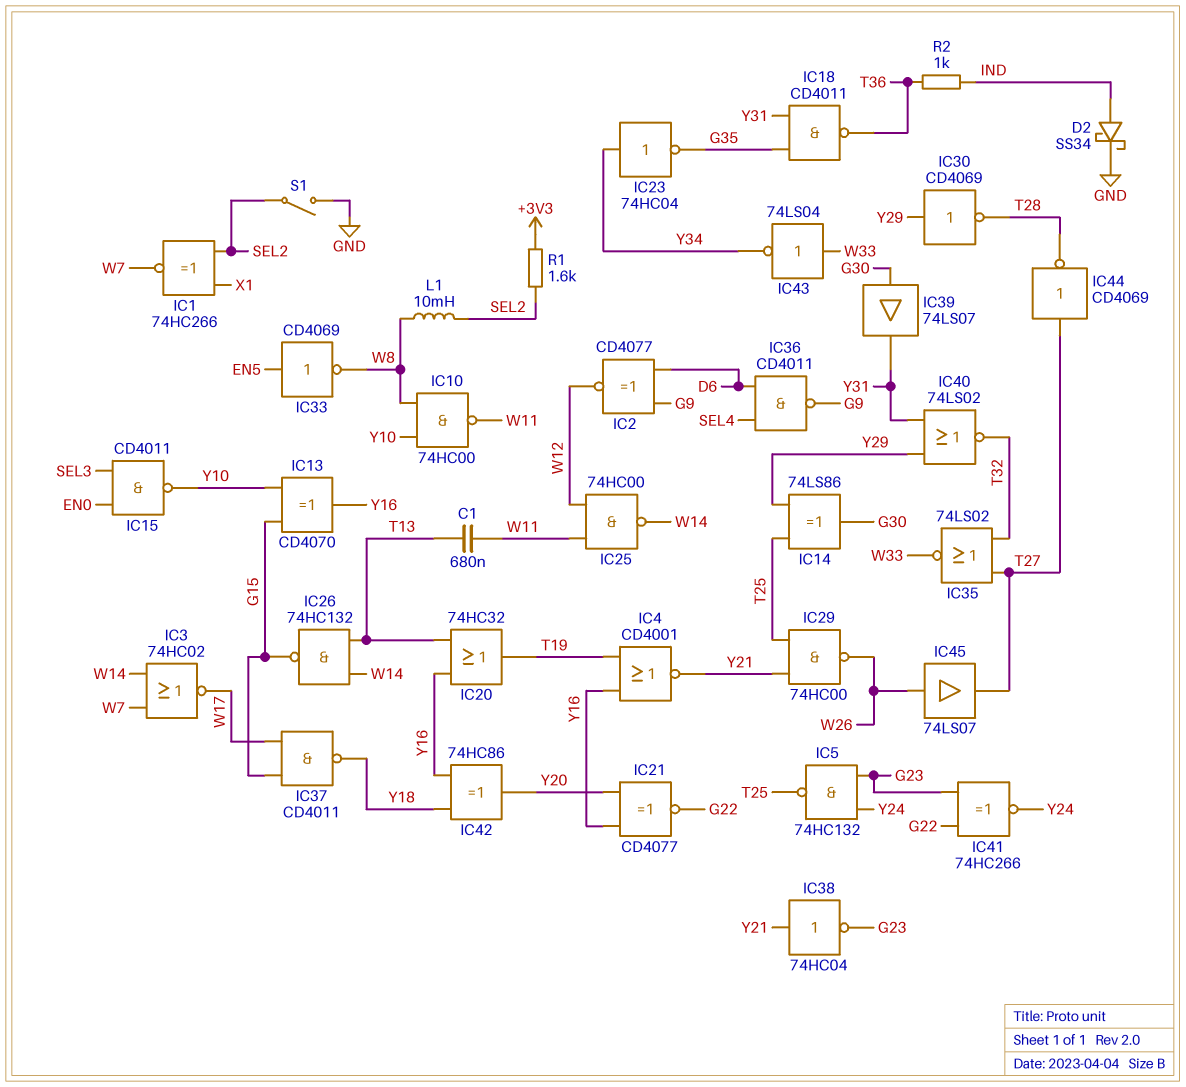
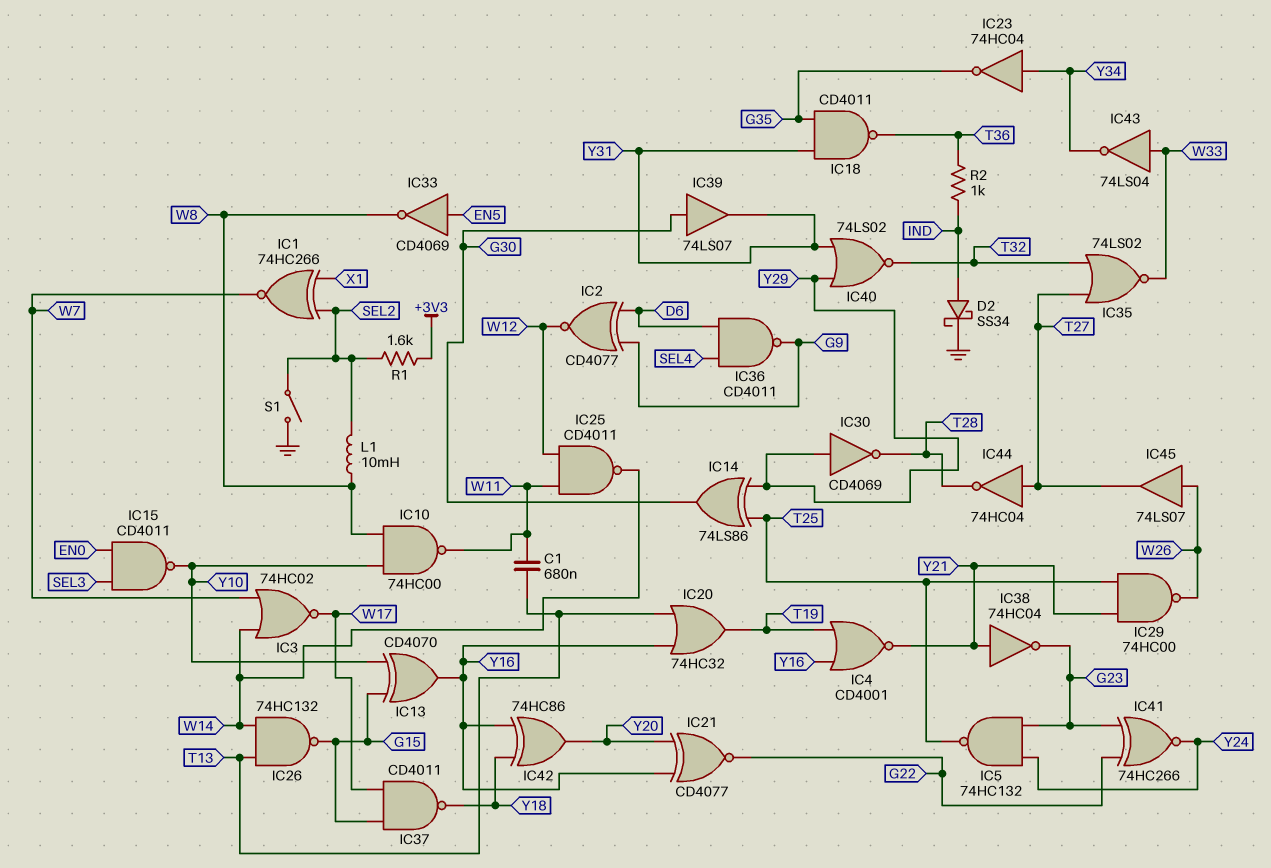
IC25: NAND 74HC00 (in W11, in W12, out W14) -> NAND CD4011 (in W11, in W12, out W14)
IC44: NOT CD4069 (in T27, out T28) -> NOT 74HC04 (in T27, out T28)

